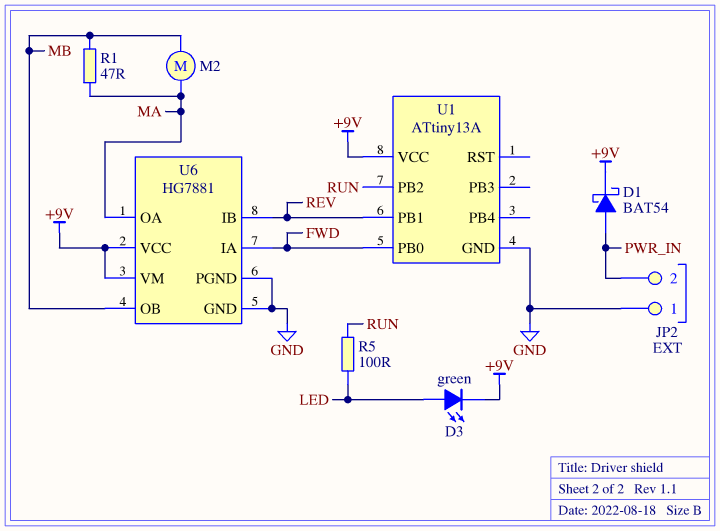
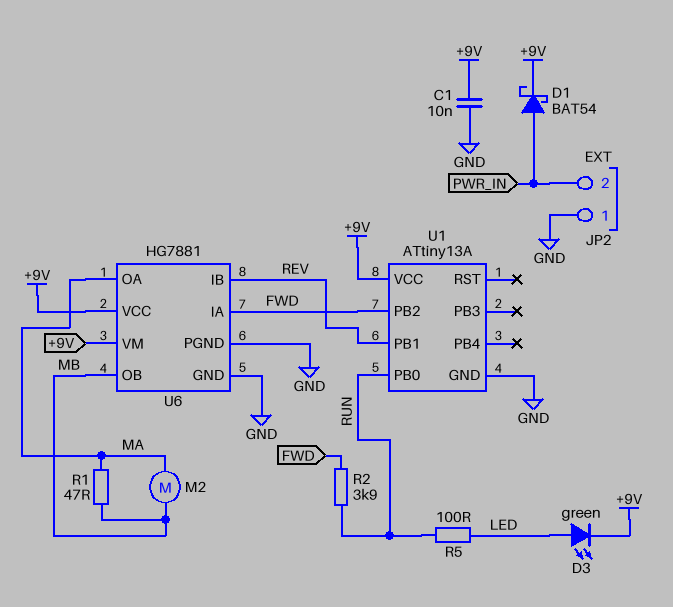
C1: none -> 10nF (+9V, GND)
R2: none -> 3.9k (FWD, RUN)
U1 pin PB0: FWD -> RUN
U1 pin PB2: RUN -> FWD

